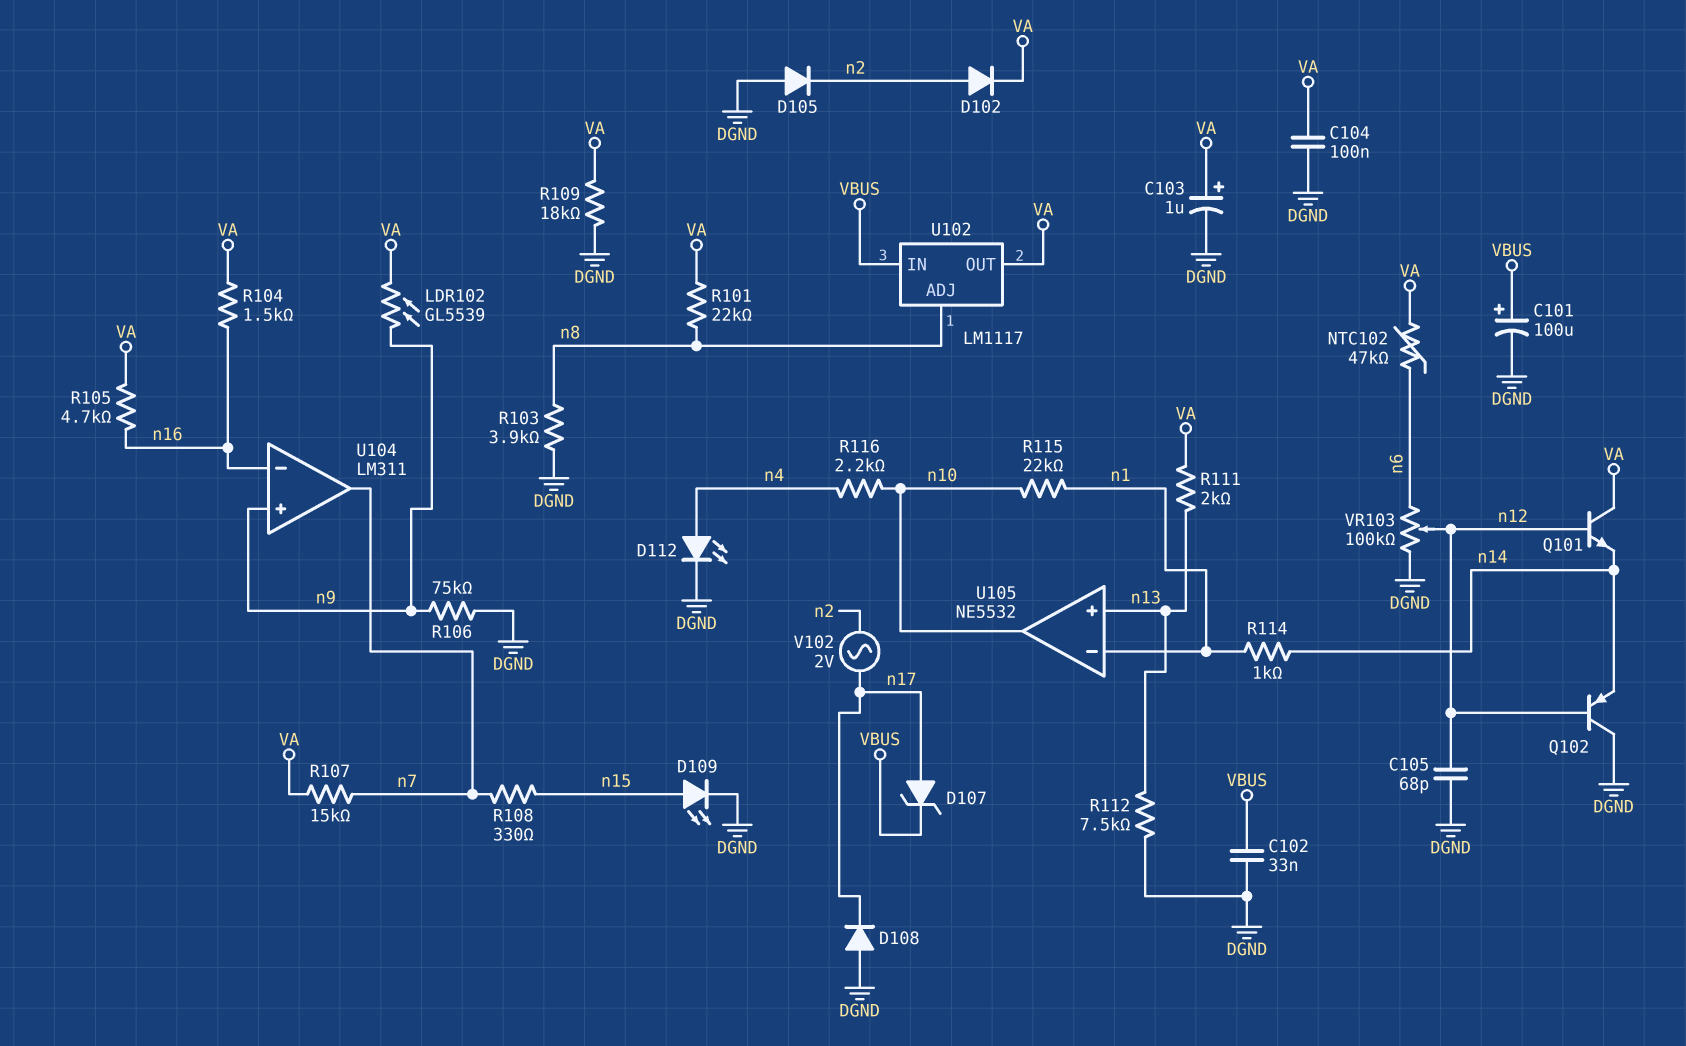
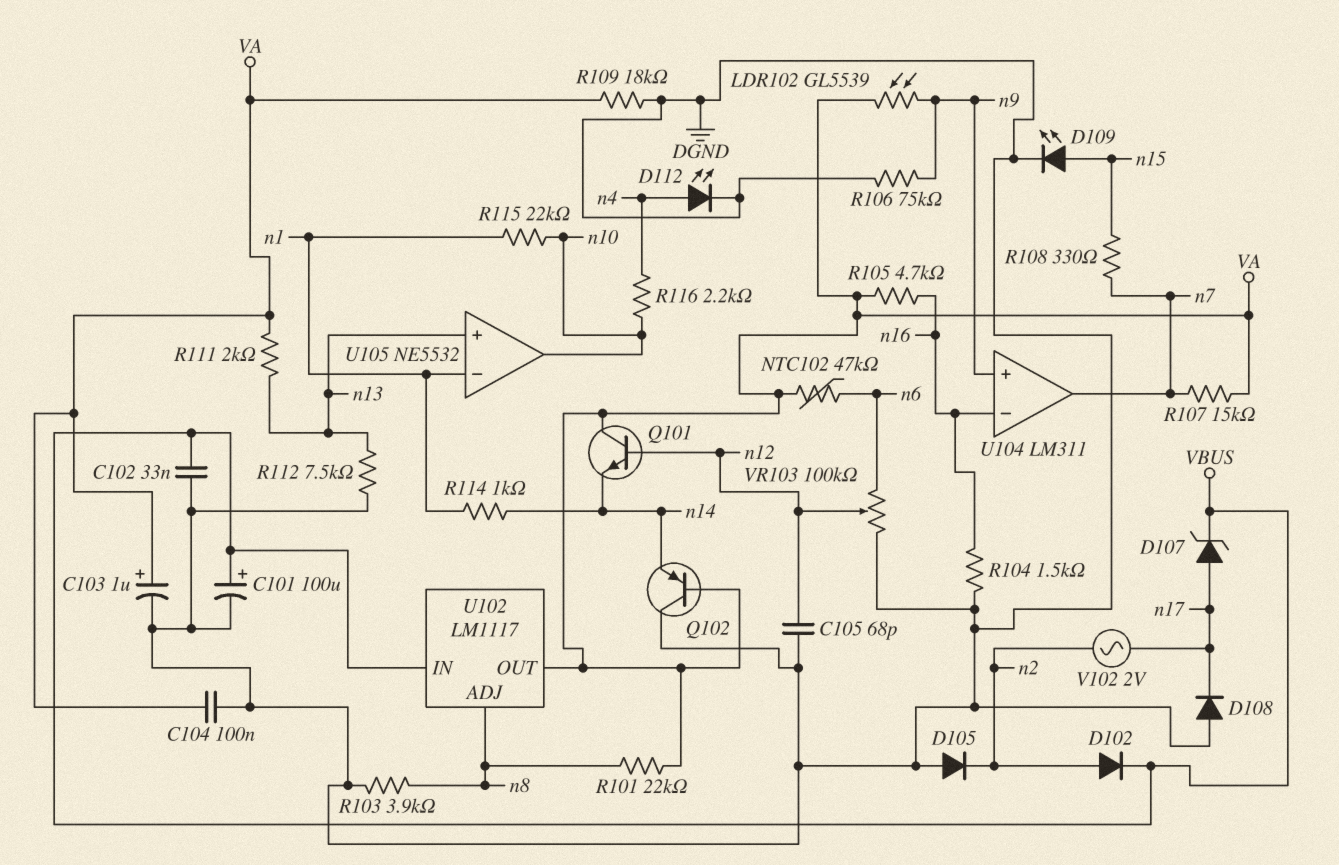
D102: diode (A n2, K VA) -> diode (A n2, K VBUS)
Q102: PNP (B n12, C DGND, E n14) -> PNP (B VA, C DGND, E n14)
R104: 1.5k (VA, n16) -> 1.5k (DGND, n16)

